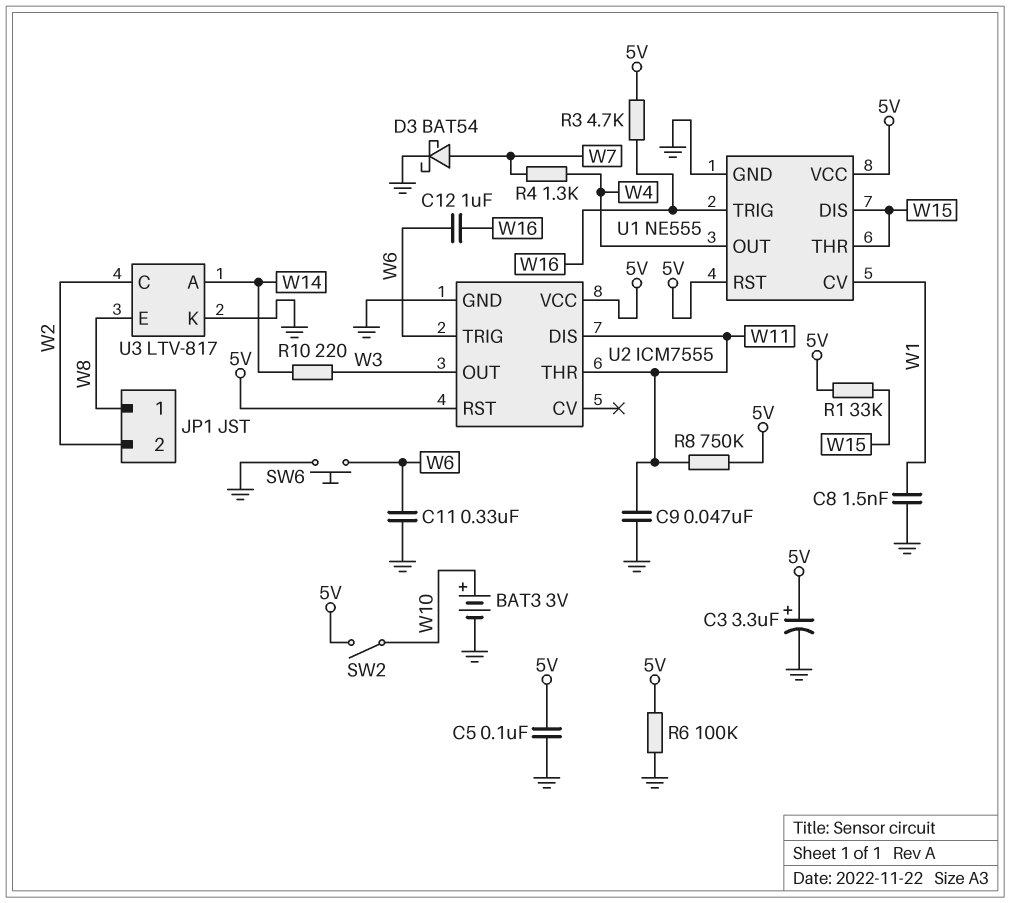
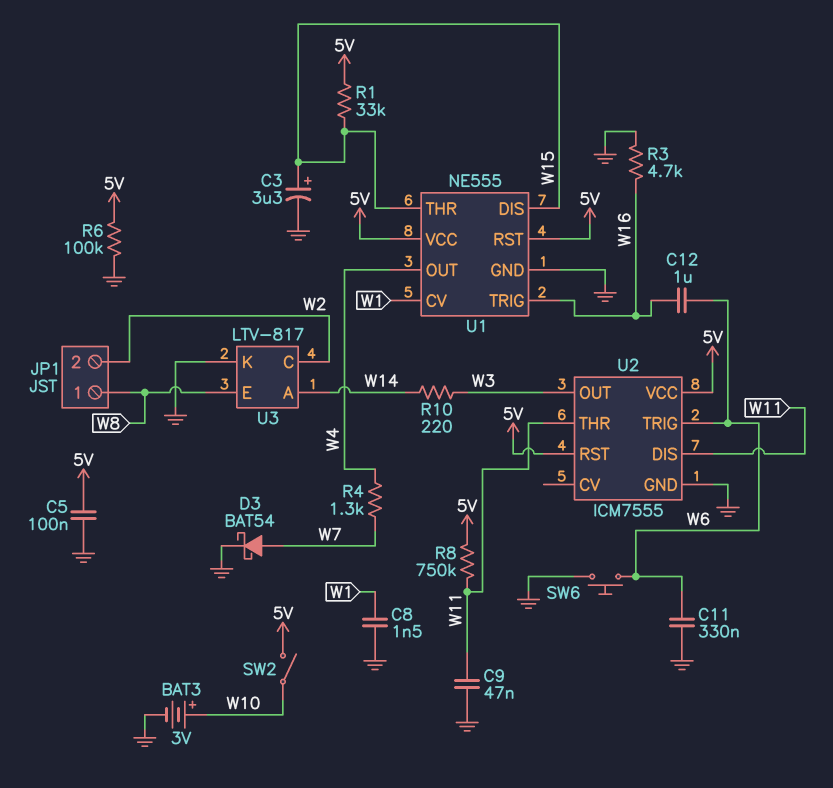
C3: 3.3uF (plus 5V, minus GND) -> 3.3uF (plus W15, minus GND)
R3: 4.7k (5V, W16) -> 4.7k (GND, W16)

